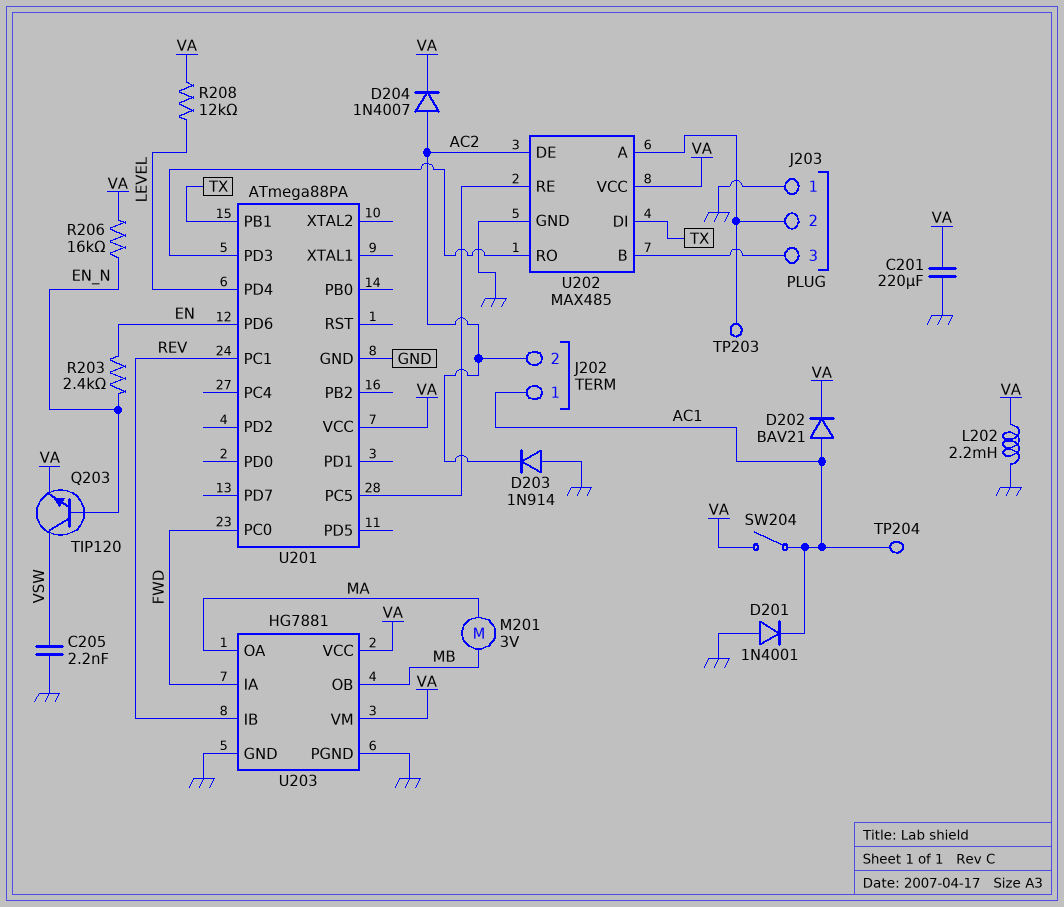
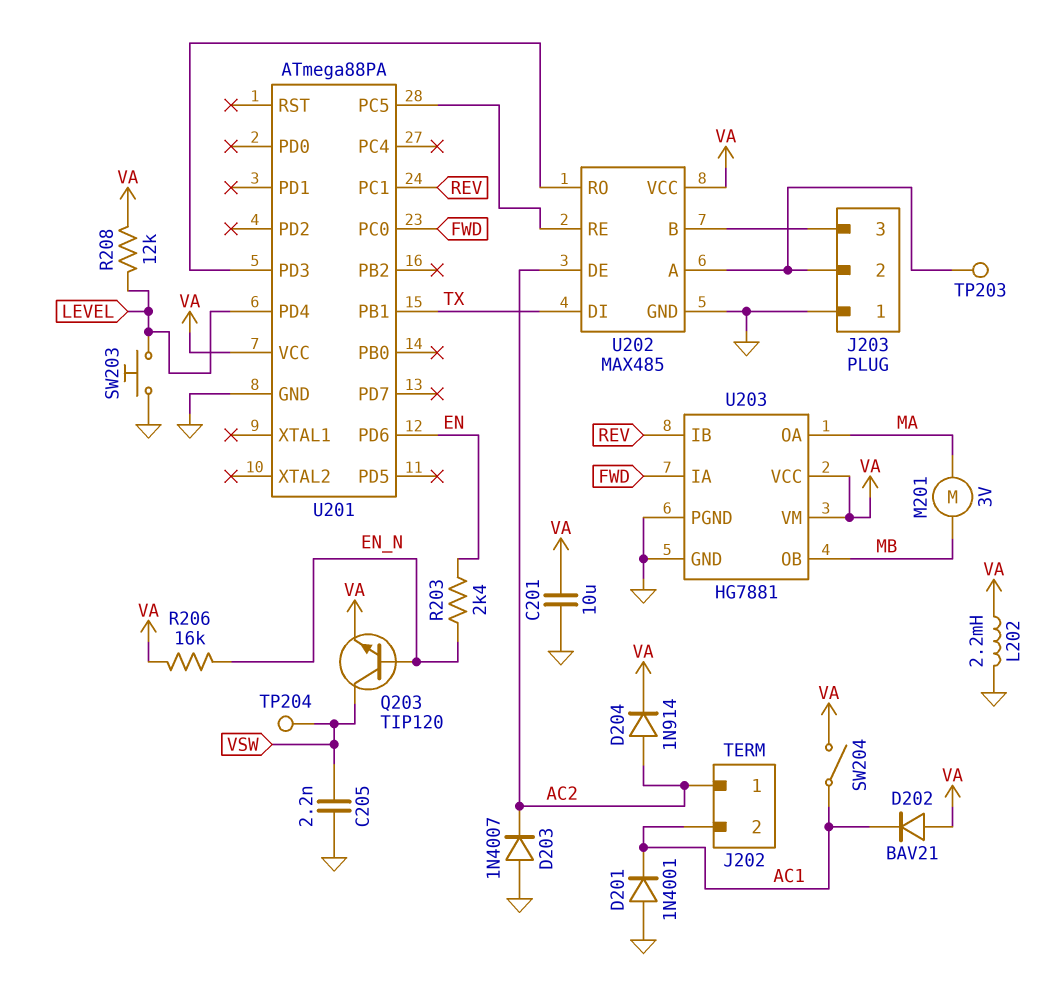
C201: 220uF (GND, VA) -> 10uF (GND, VA)
D202: diode BAV21 (A AC1, K VA) -> diode BAV21 (A VA, K AC1)
D203: diode 1N914 (A GND, K AC2) -> diode 1N4007 (A GND, K AC2)
D204: diode 1N4007 (A AC2, K VA) -> diode 1N914 (A AC2, K VA)
J202 pin 1: AC1 -> AC2
J202 pin 2: AC2 -> AC1
SW203: none -> button (GND, LEVEL)
TP204: test point (AC1) -> test point (VSW)

